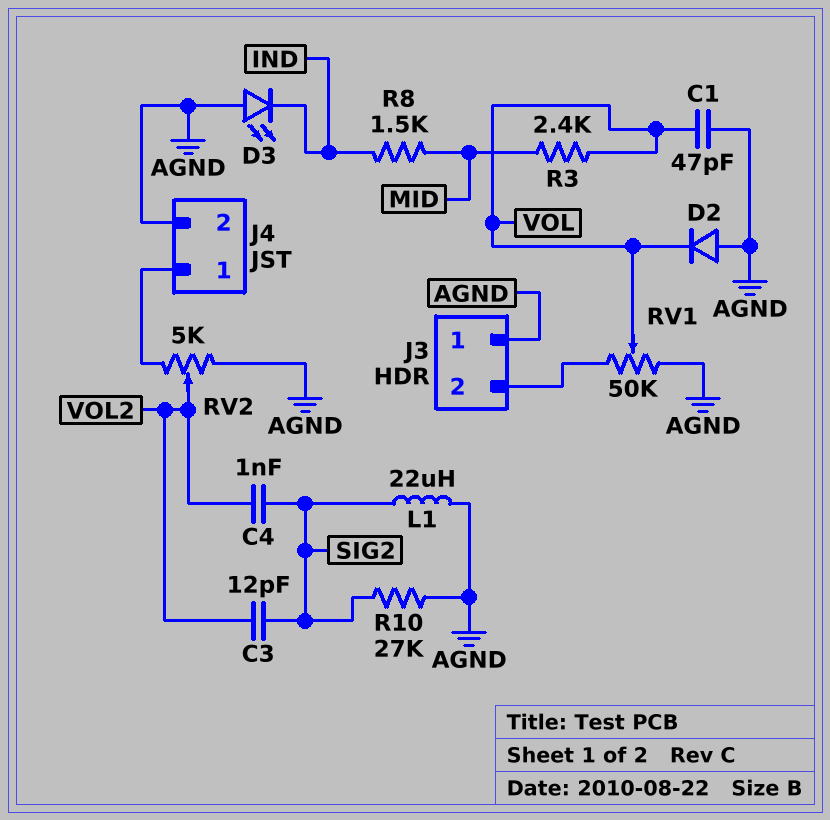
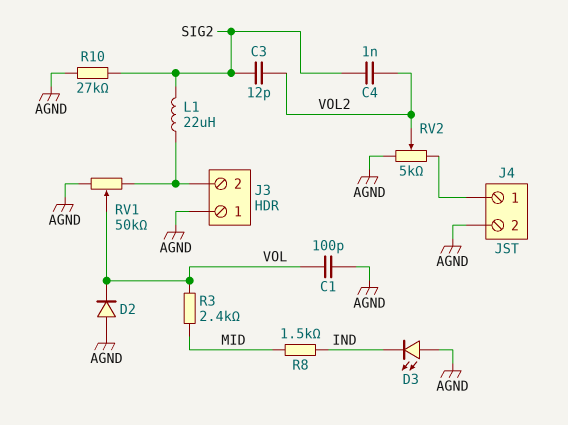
C1: 47pF (AGND, VOL) -> 100pF (AGND, VOL)
L1: 22uH (AGND, SIG2) -> 22uH (J3/2, SIG2)

